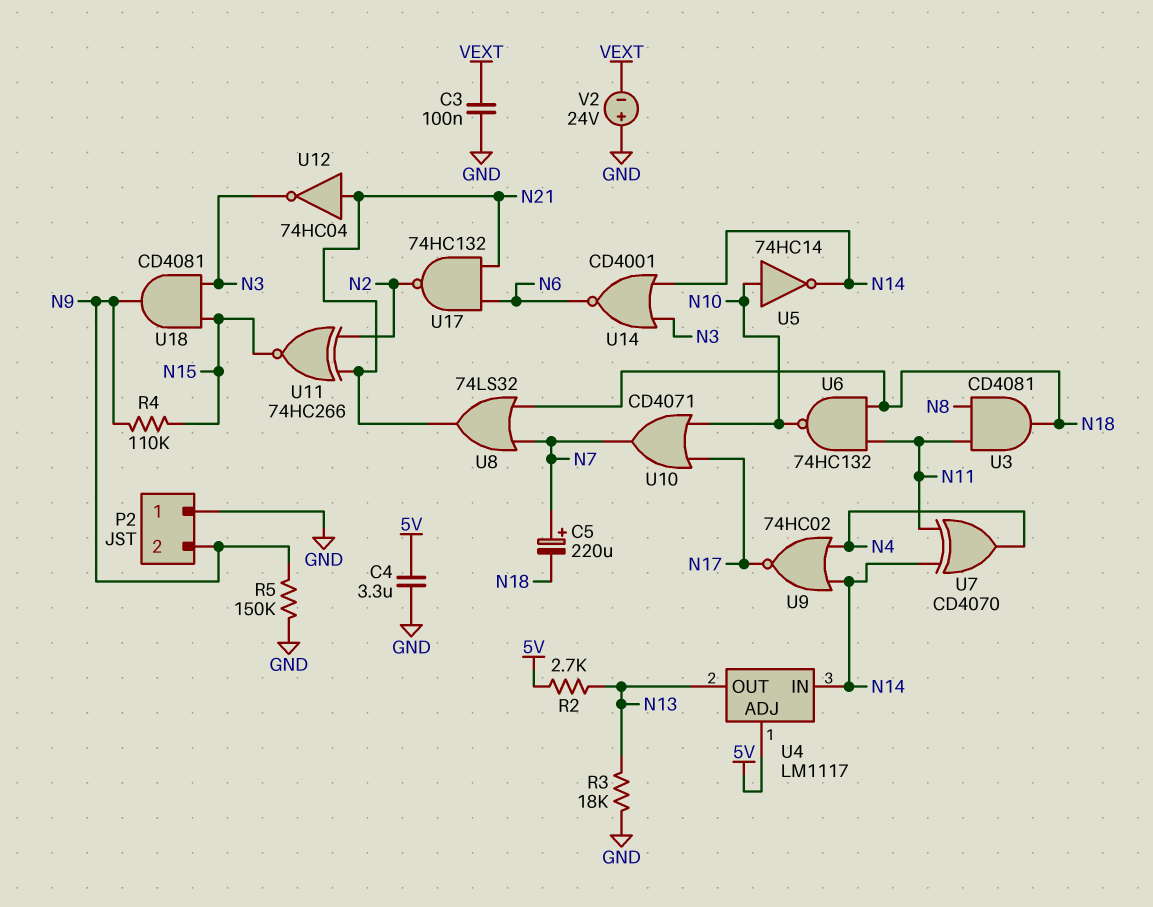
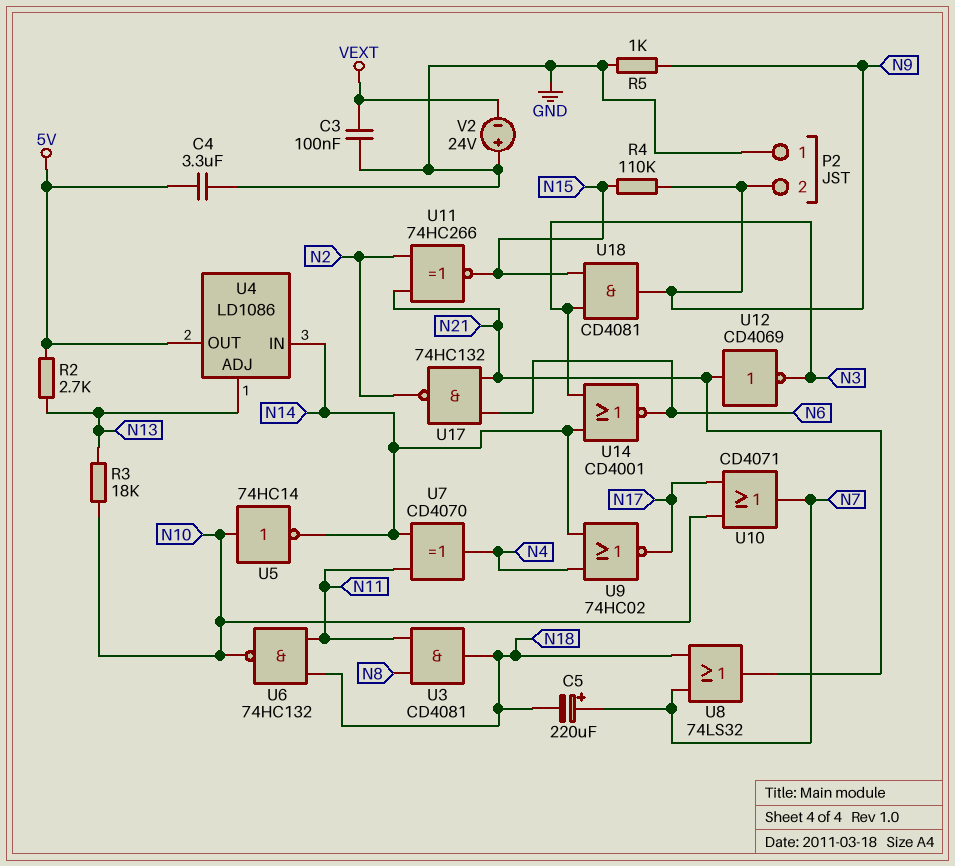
R3: 18k (GND, N13) -> 18k (N10, N13)
R5: 150k (GND, N9) -> 1k (GND, N9)
U4: LM1117 -> LD1086
U4 pin ADJ: 5V -> N13
U4 pin OUT: N13 -> 5V
U12: NOT 74HC04 (in N21, out N3) -> NOT CD4069 (in N21, out N3)

